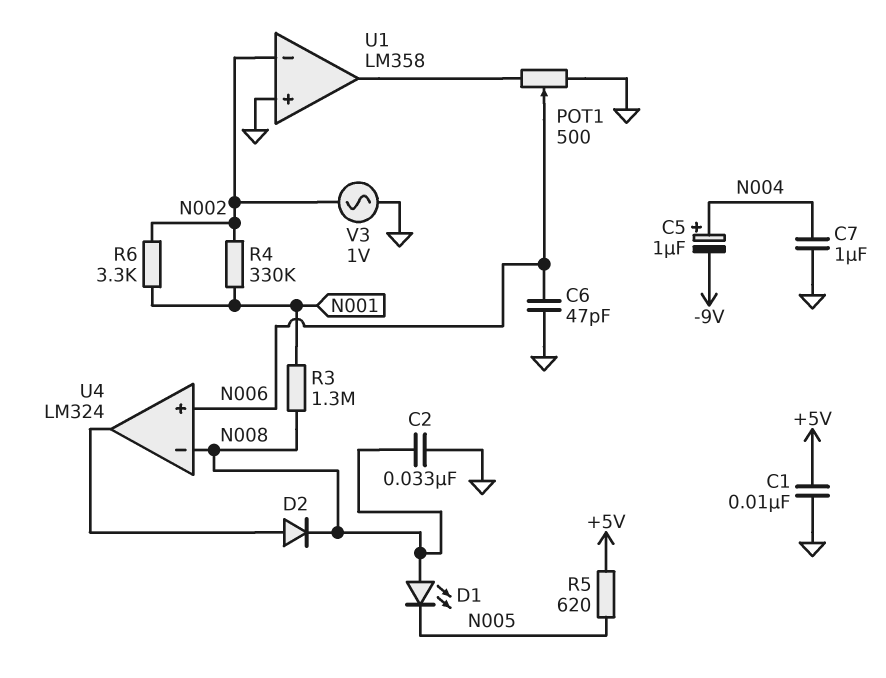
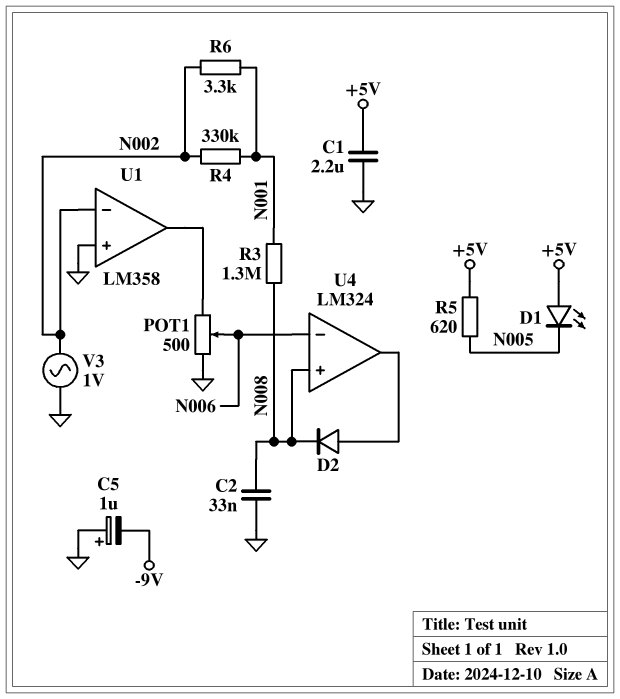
C1: 10nF (+5V, GND) -> 2.2uF (+5V, GND)
C5: 1uF (plus N004, minus -9V) -> 1uF (plus GND, minus -9V)
C6: 47pF (GND, N006) -> none
C7: 1uF (GND, N004) -> none
D1: LED (A N008, K N005) -> LED (A +5V, K N005)
U4 pin in+: N006 -> N008
U4 pin in-: N008 -> N006

